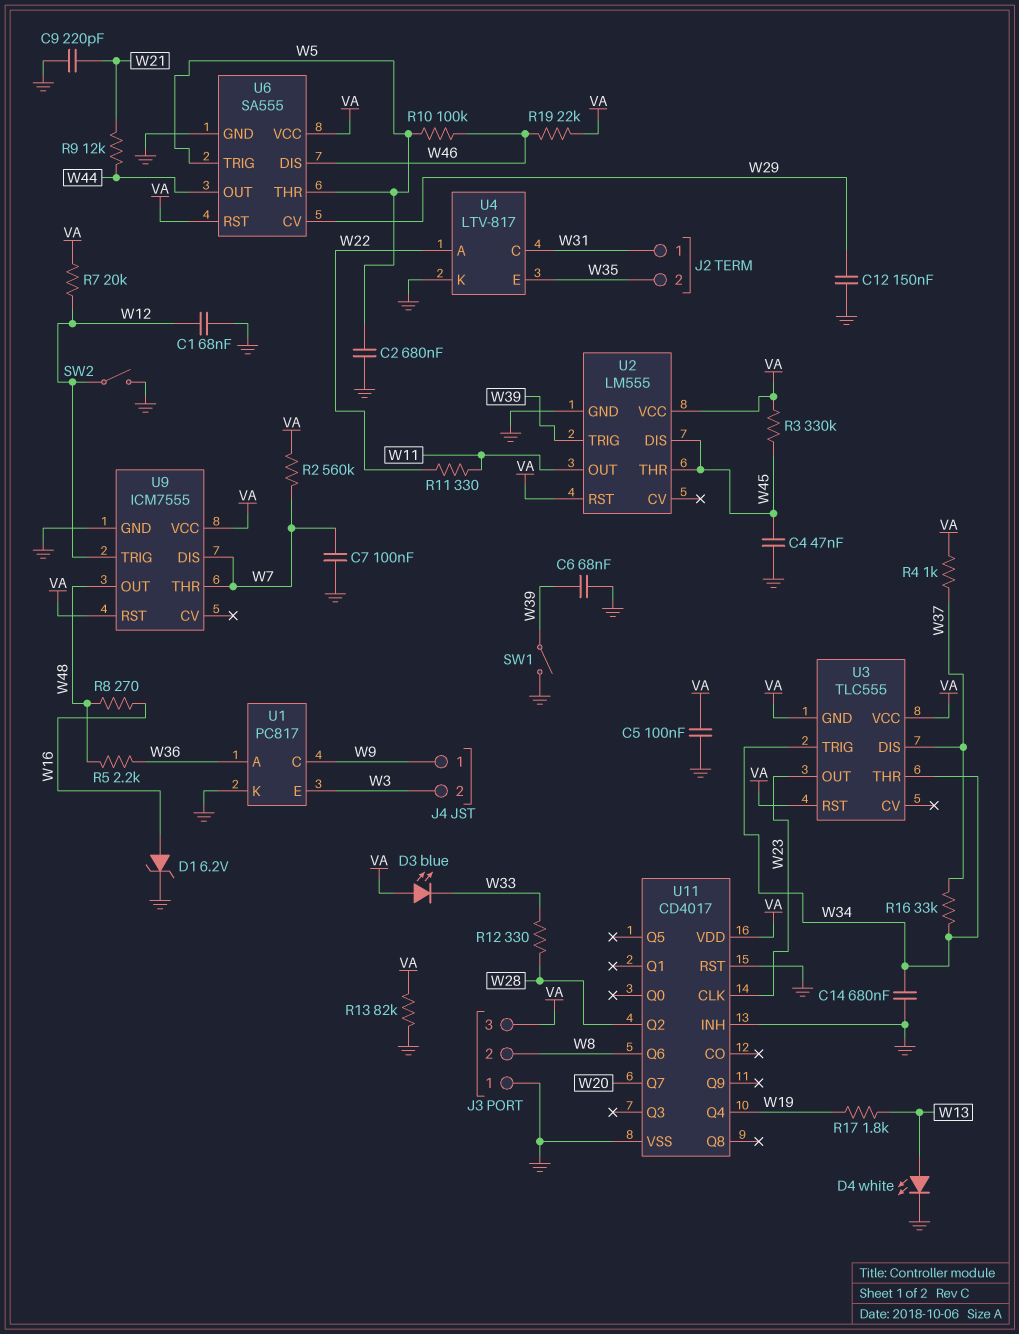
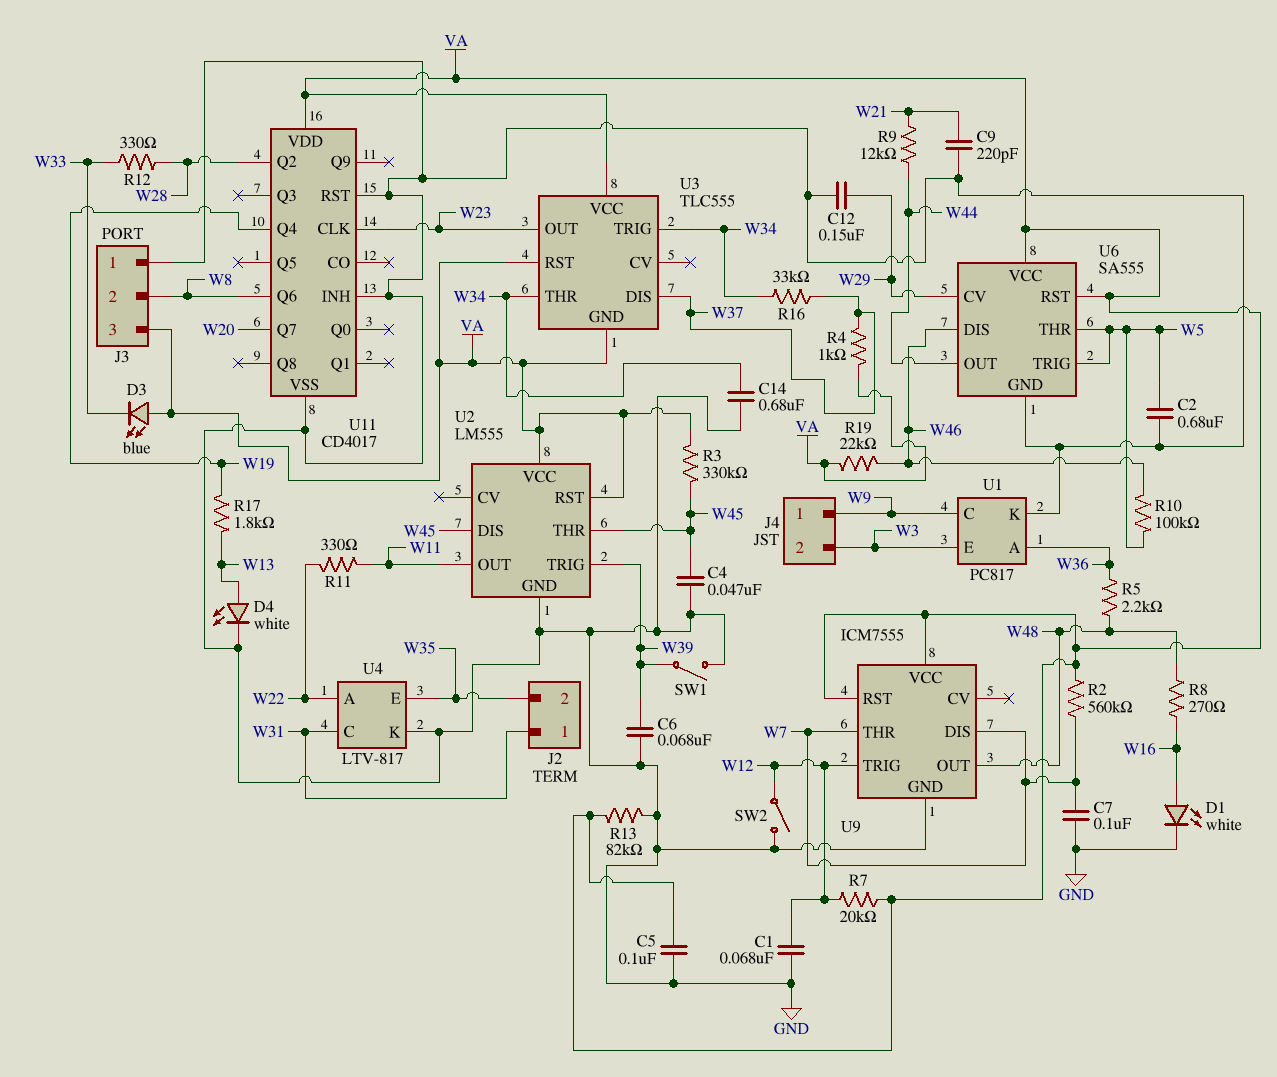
D1: zener 6.2V (A W16, K GND) -> LED white (A W16, K GND)

